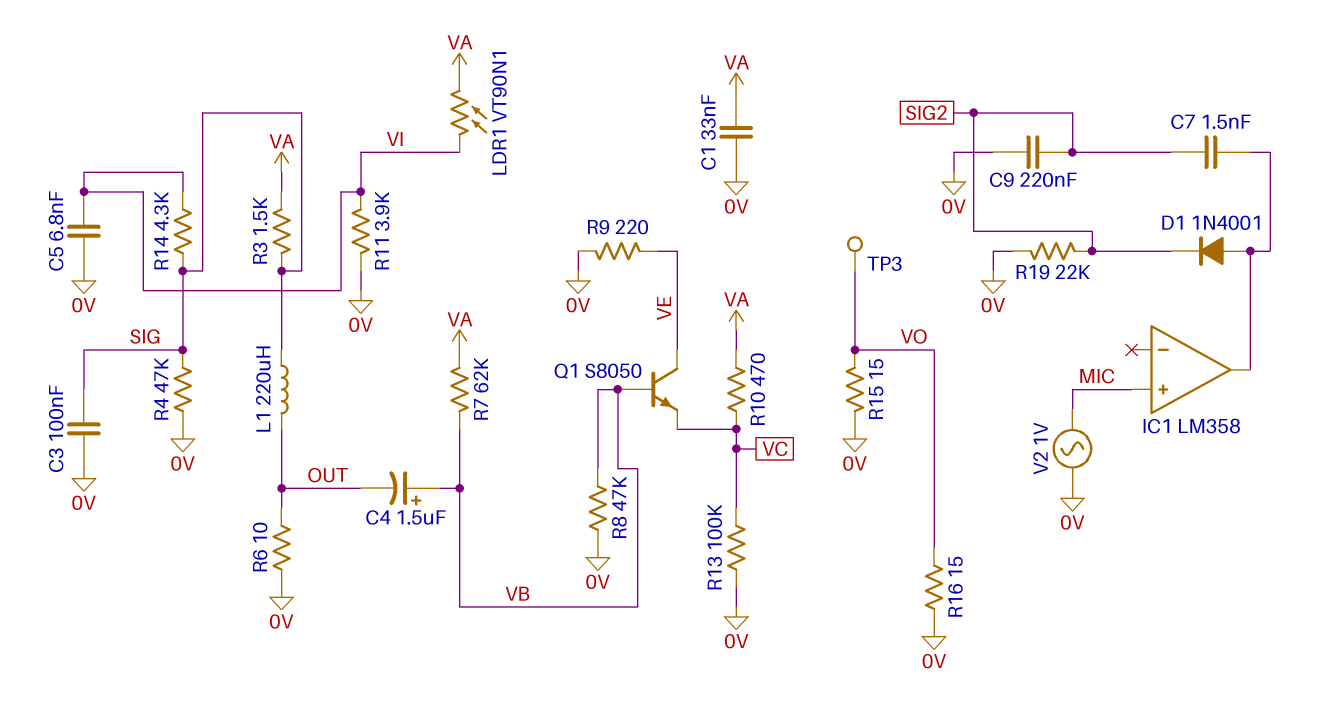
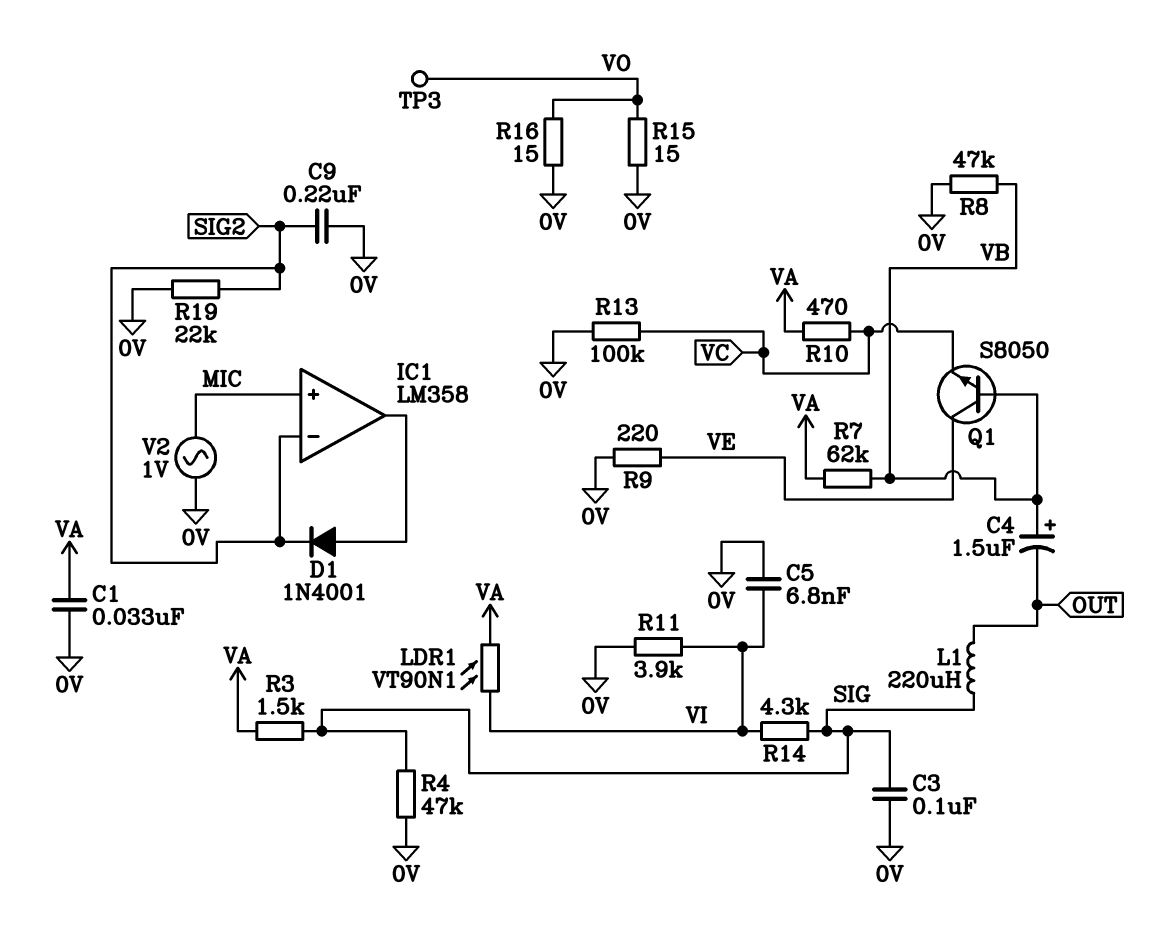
C7: 1.5nF (IC1/out, SIG2) -> none
IC1 pin in-: none -> SIG2
R6: 10 (0V, OUT) -> none

